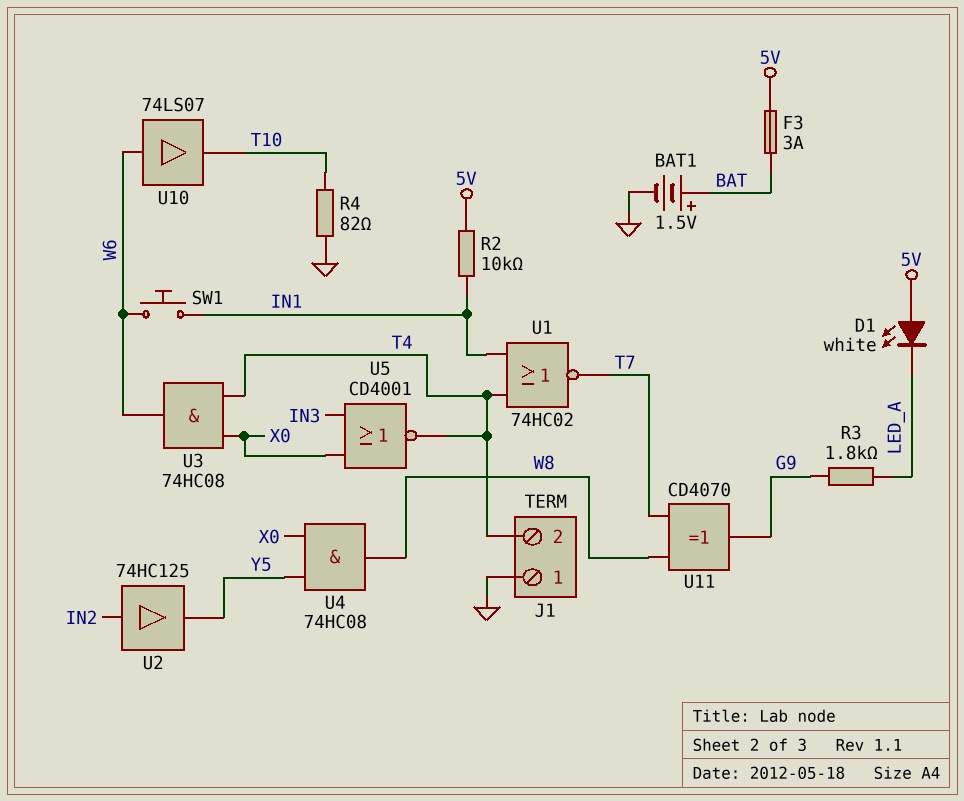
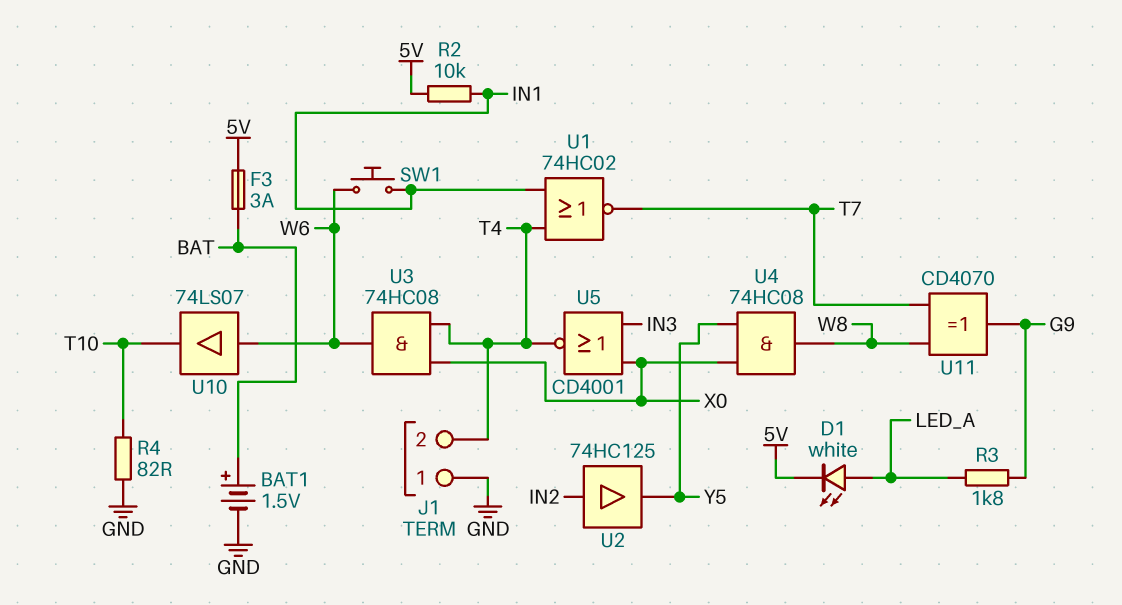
D1: LED white (A 5V, K LED_A) -> LED white (A LED_A, K 5V)

